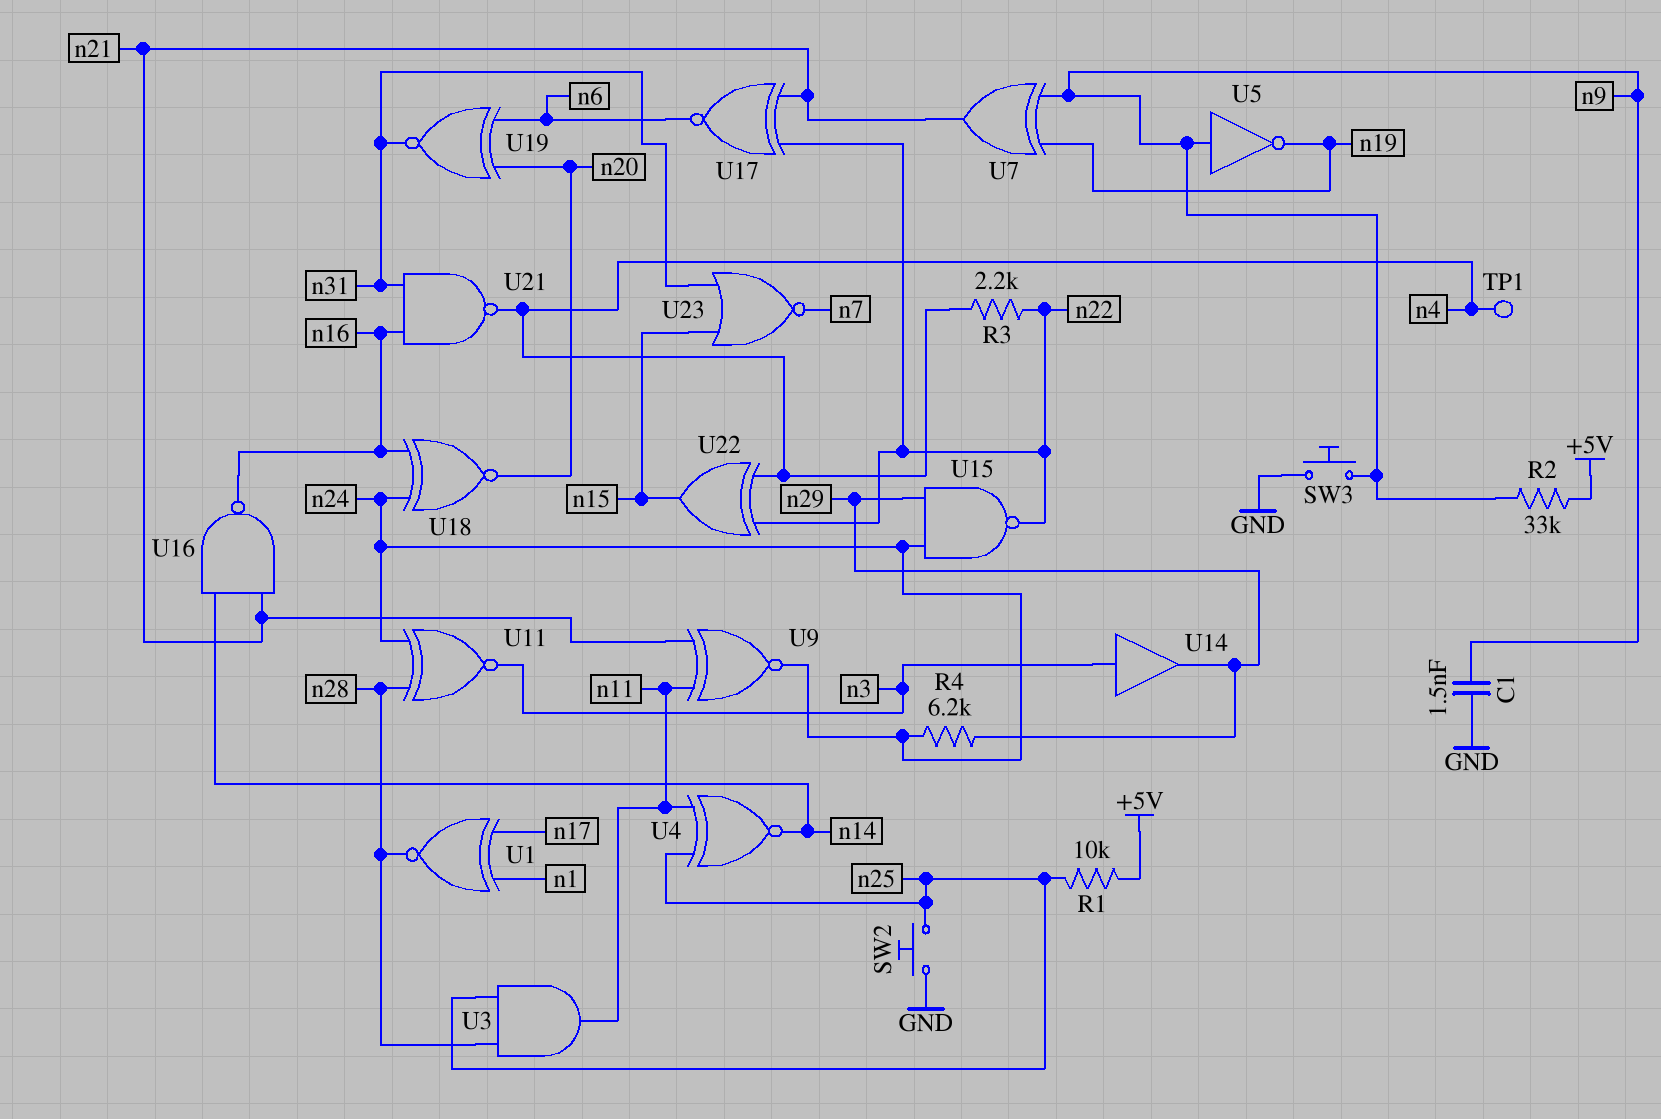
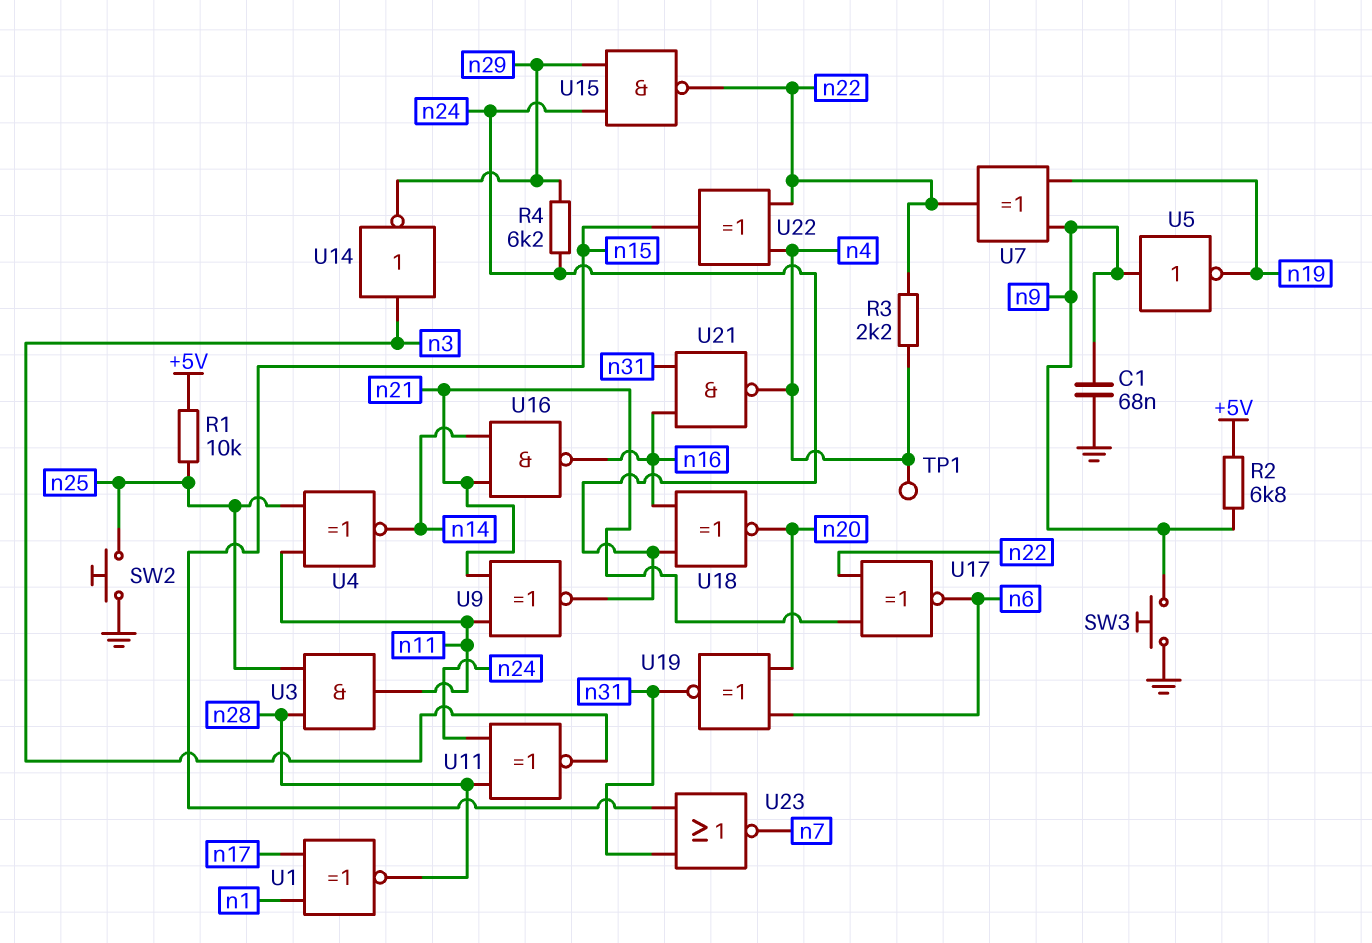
C1: 1.5nF (GND, n9) -> 68nF (GND, n9)
R2: 33k (+5V, n9) -> 6.8k (+5V, n9)
U7: XOR (in n9, in n19, out n21) -> XOR (in n9, in n19, out n22)
U14: buffer (in n3, out n29) -> NOT (in n3, out n29)

